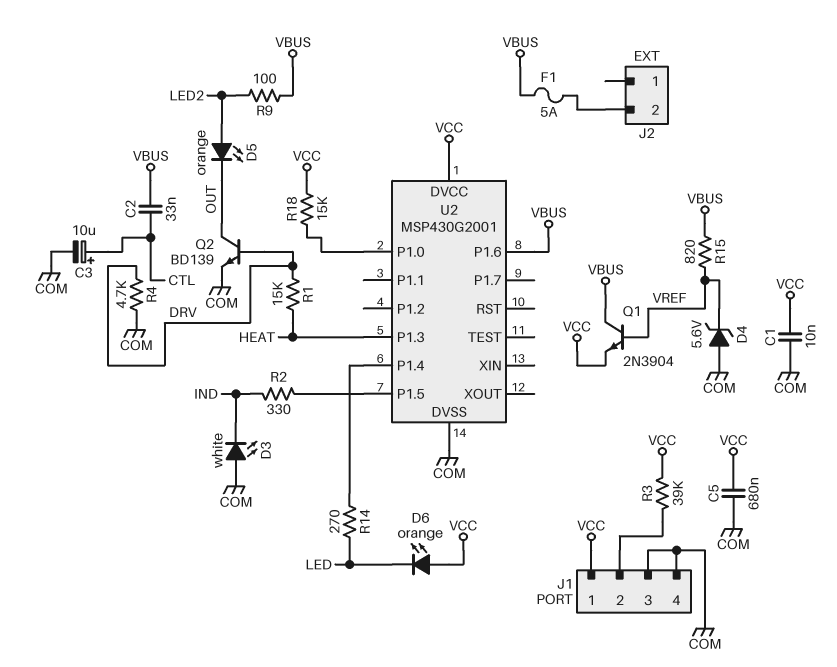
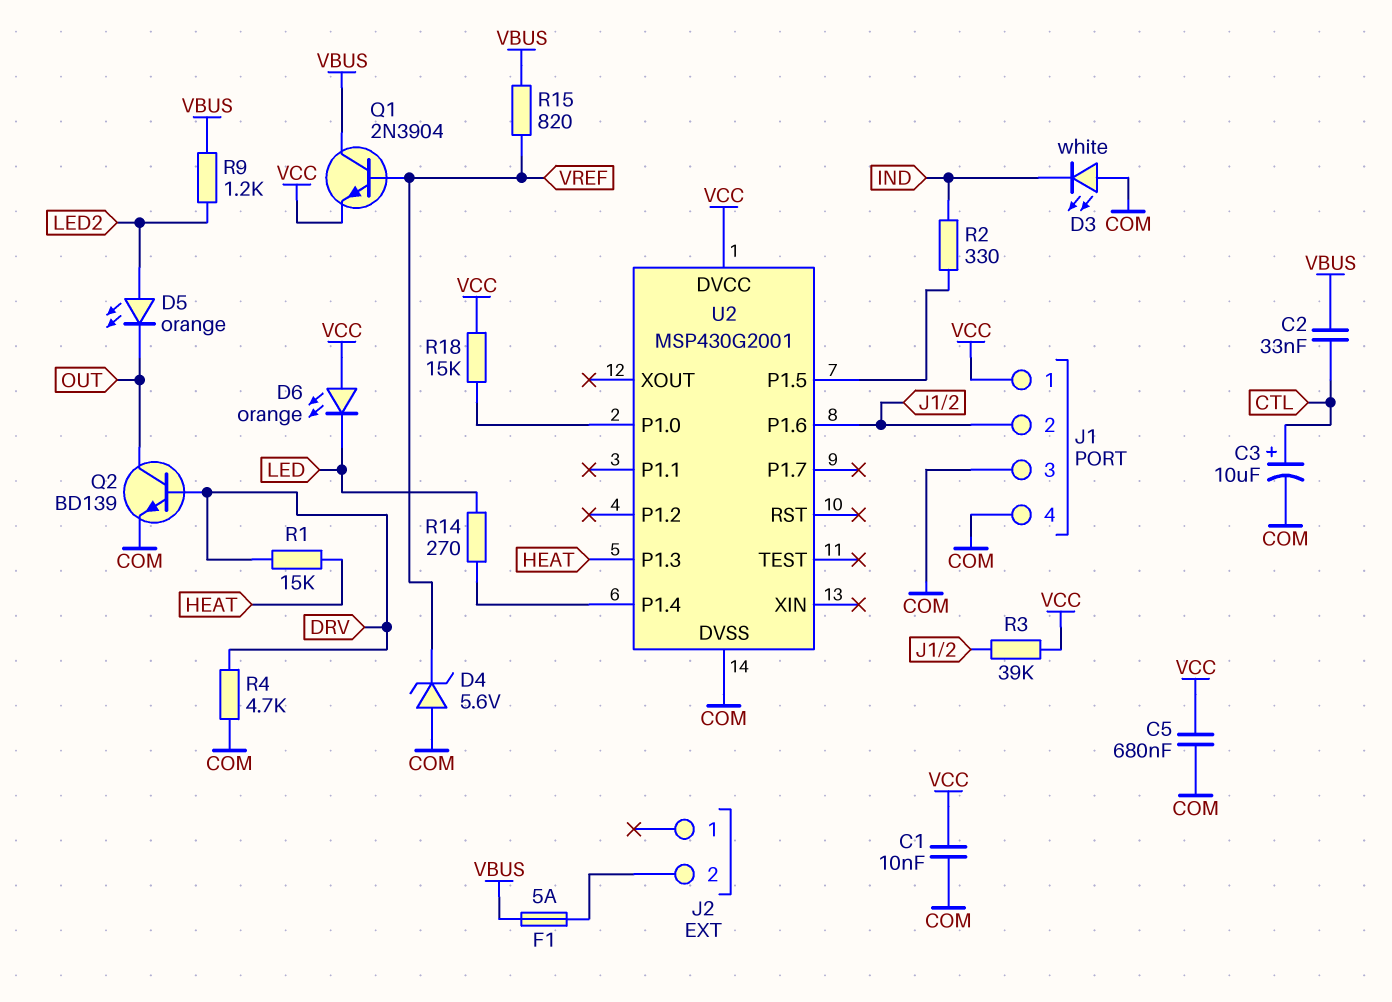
R9: 100 (LED2, VBUS) -> 1.2k (LED2, VBUS)
U2 pin P1.6: VBUS -> J1/2

